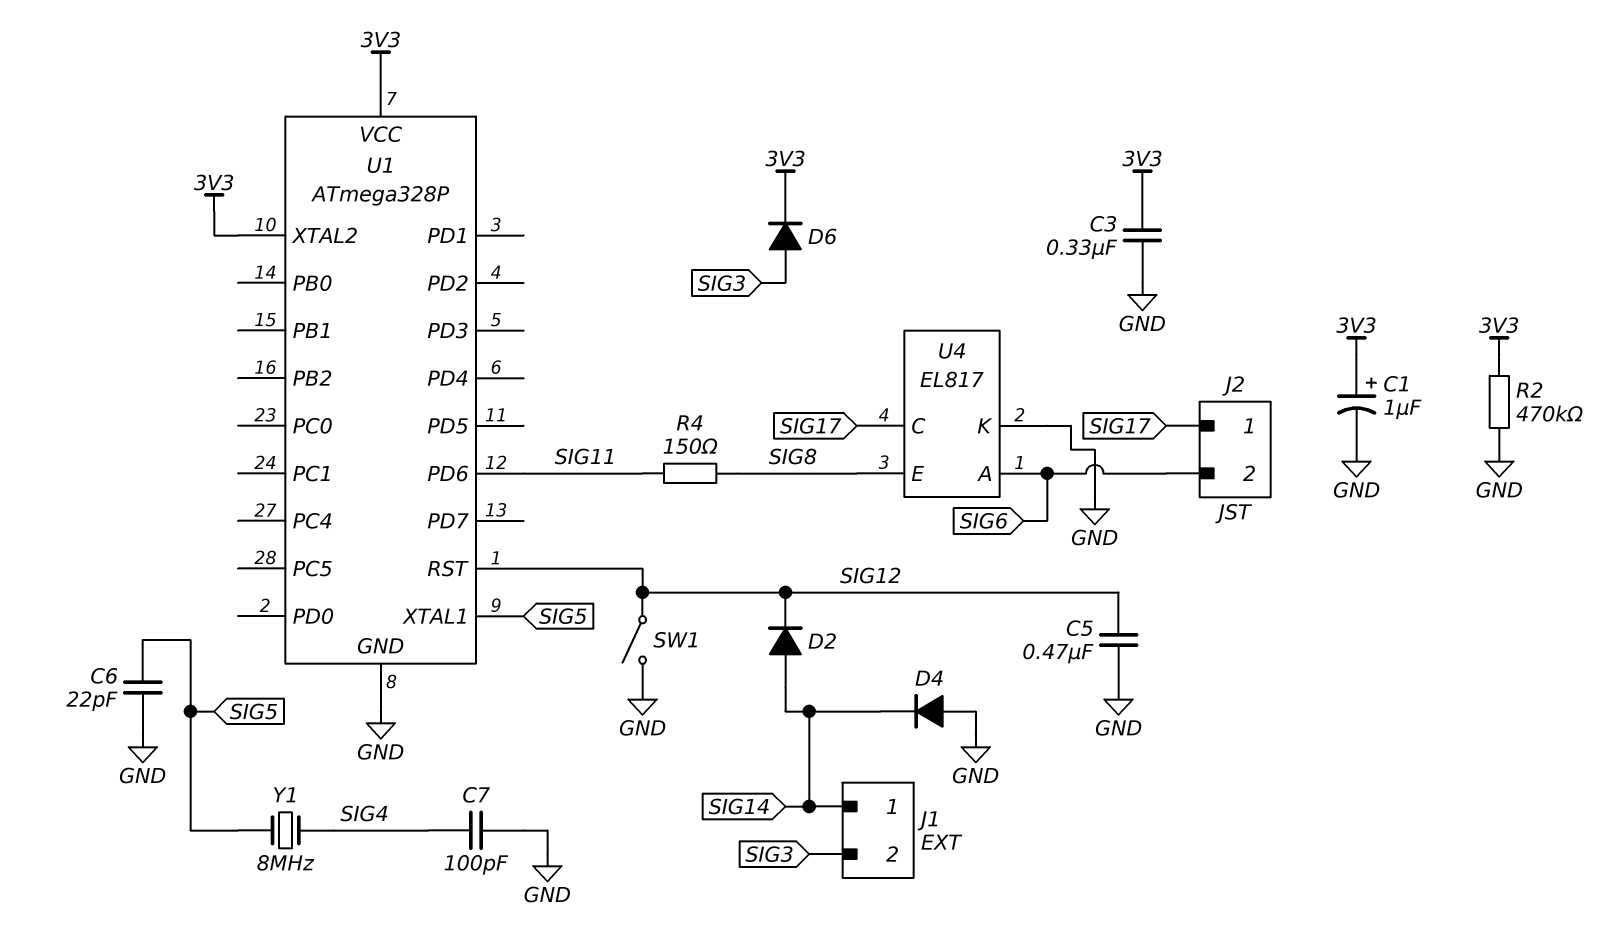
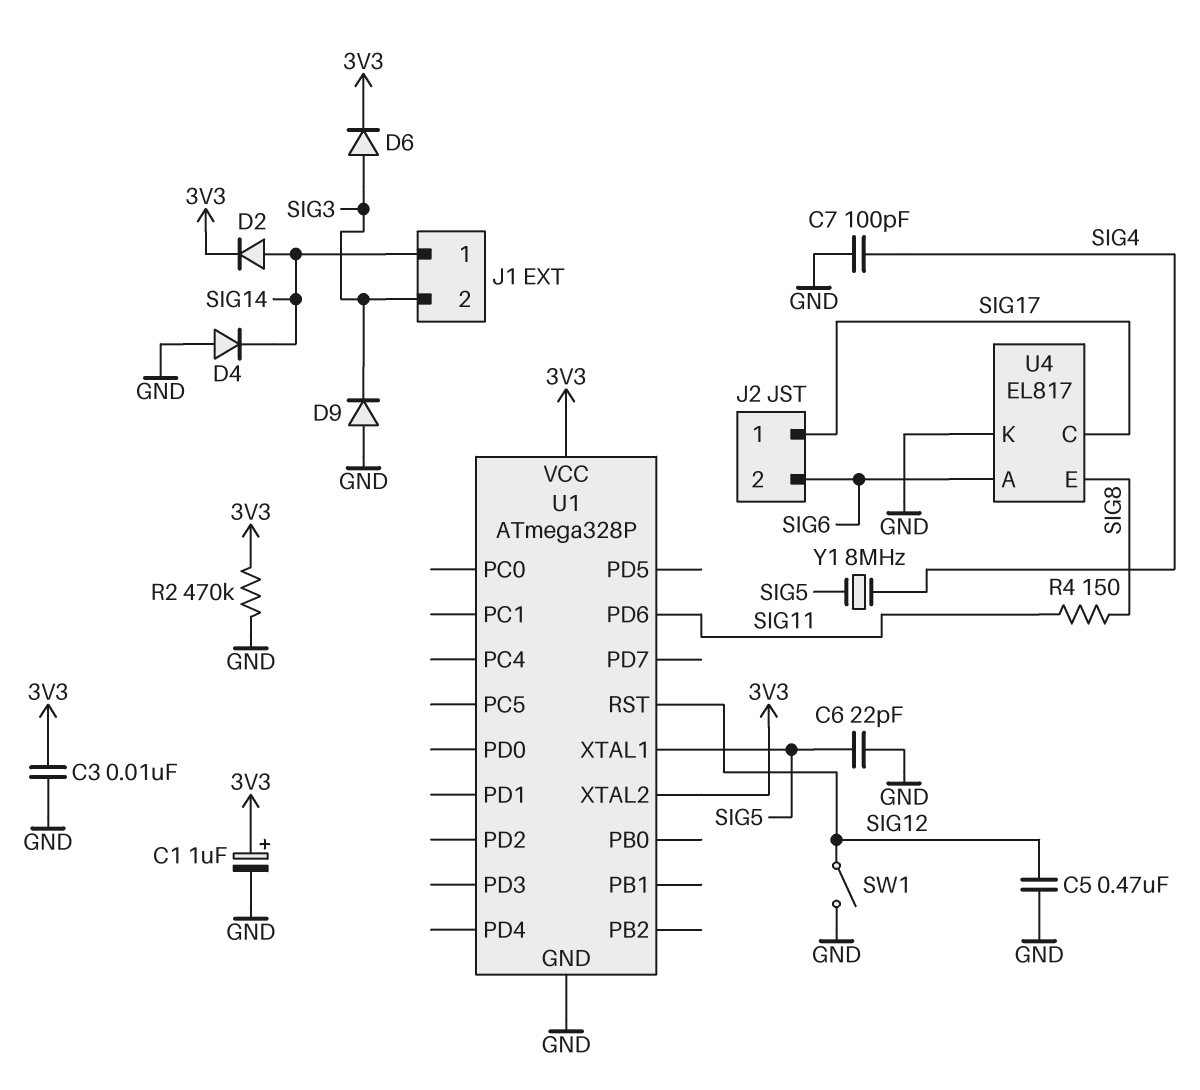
C3: 330nF (3V3, GND) -> 10nF (3V3, GND)
D2: diode (A SIG14, K SIG12) -> diode (A SIG14, K 3V3)
D9: none -> diode (A GND, K SIG3)

